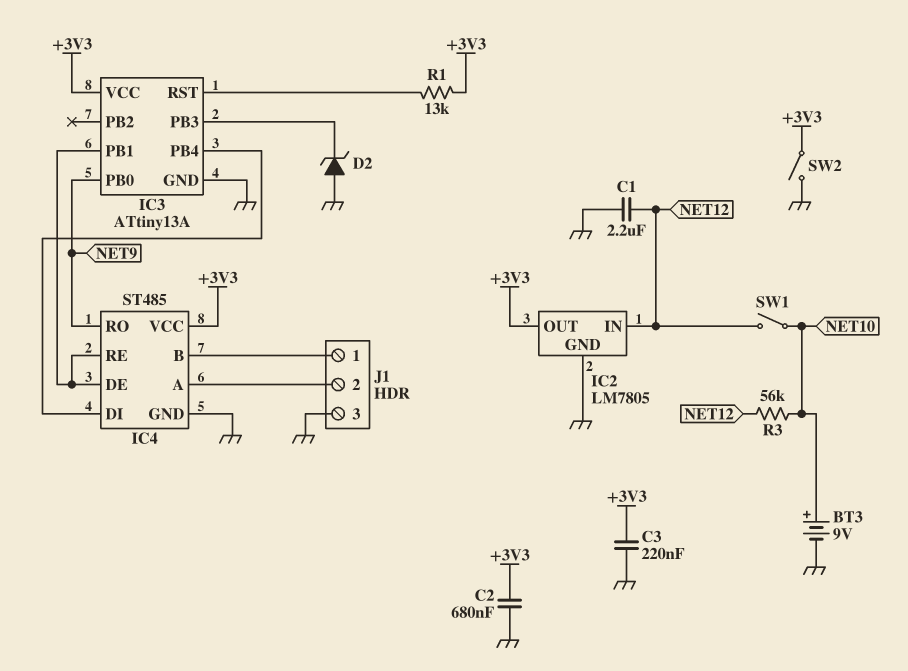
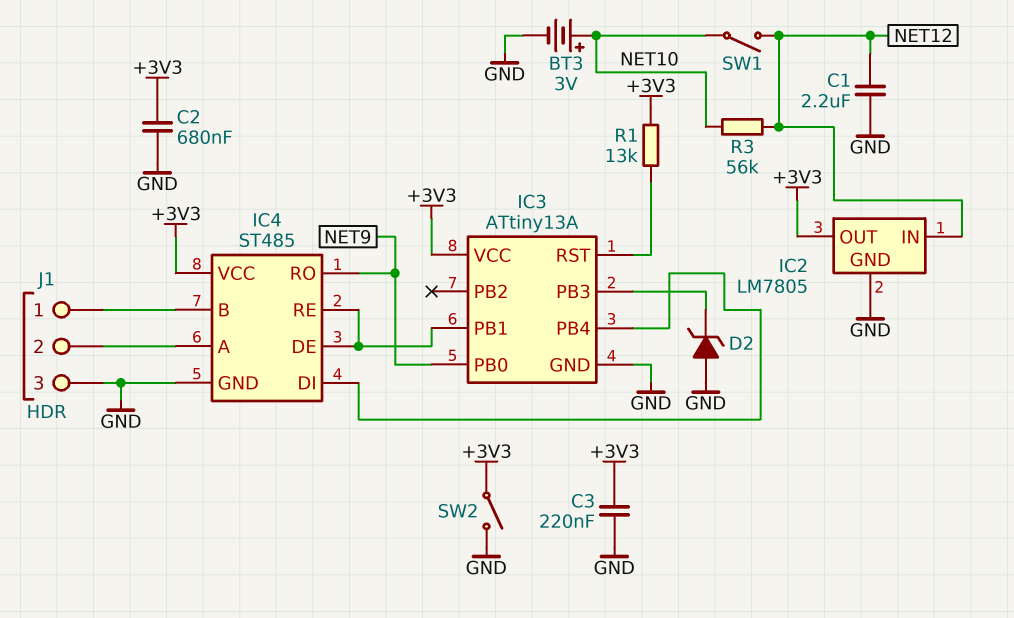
BT3: 9V (plus NET10, minus GND) -> 3V (plus NET10, minus GND)

